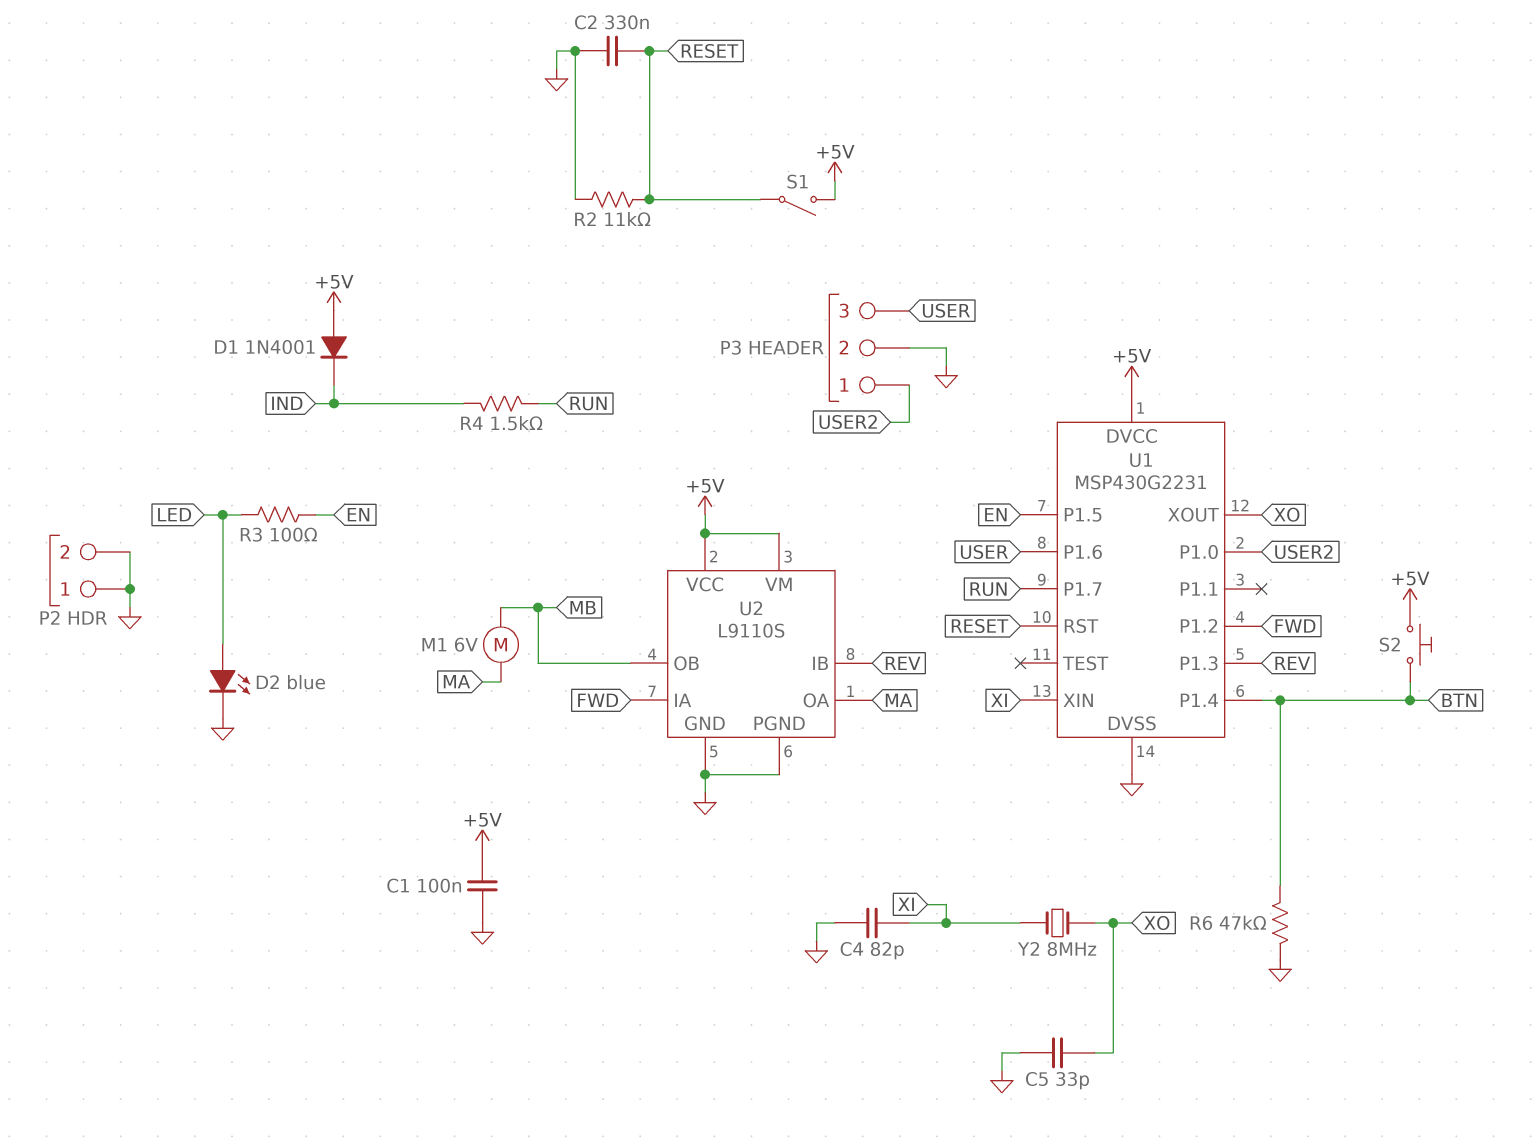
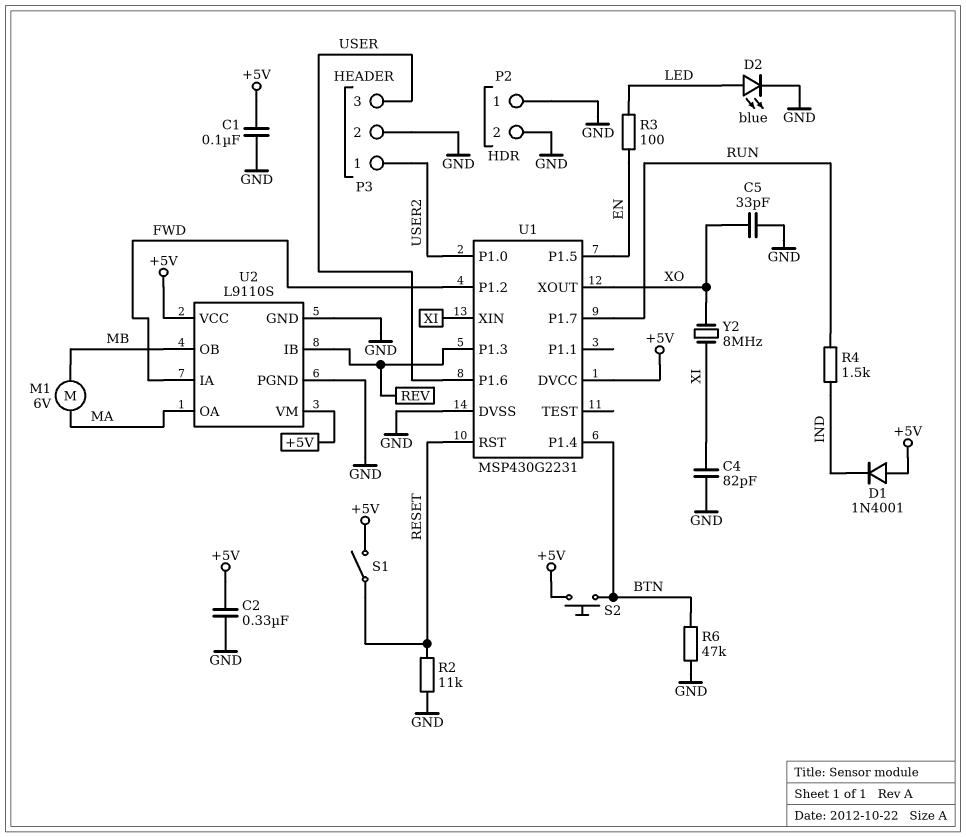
C2: 330nF (GND, RESET) -> 330nF (+5V, GND)

